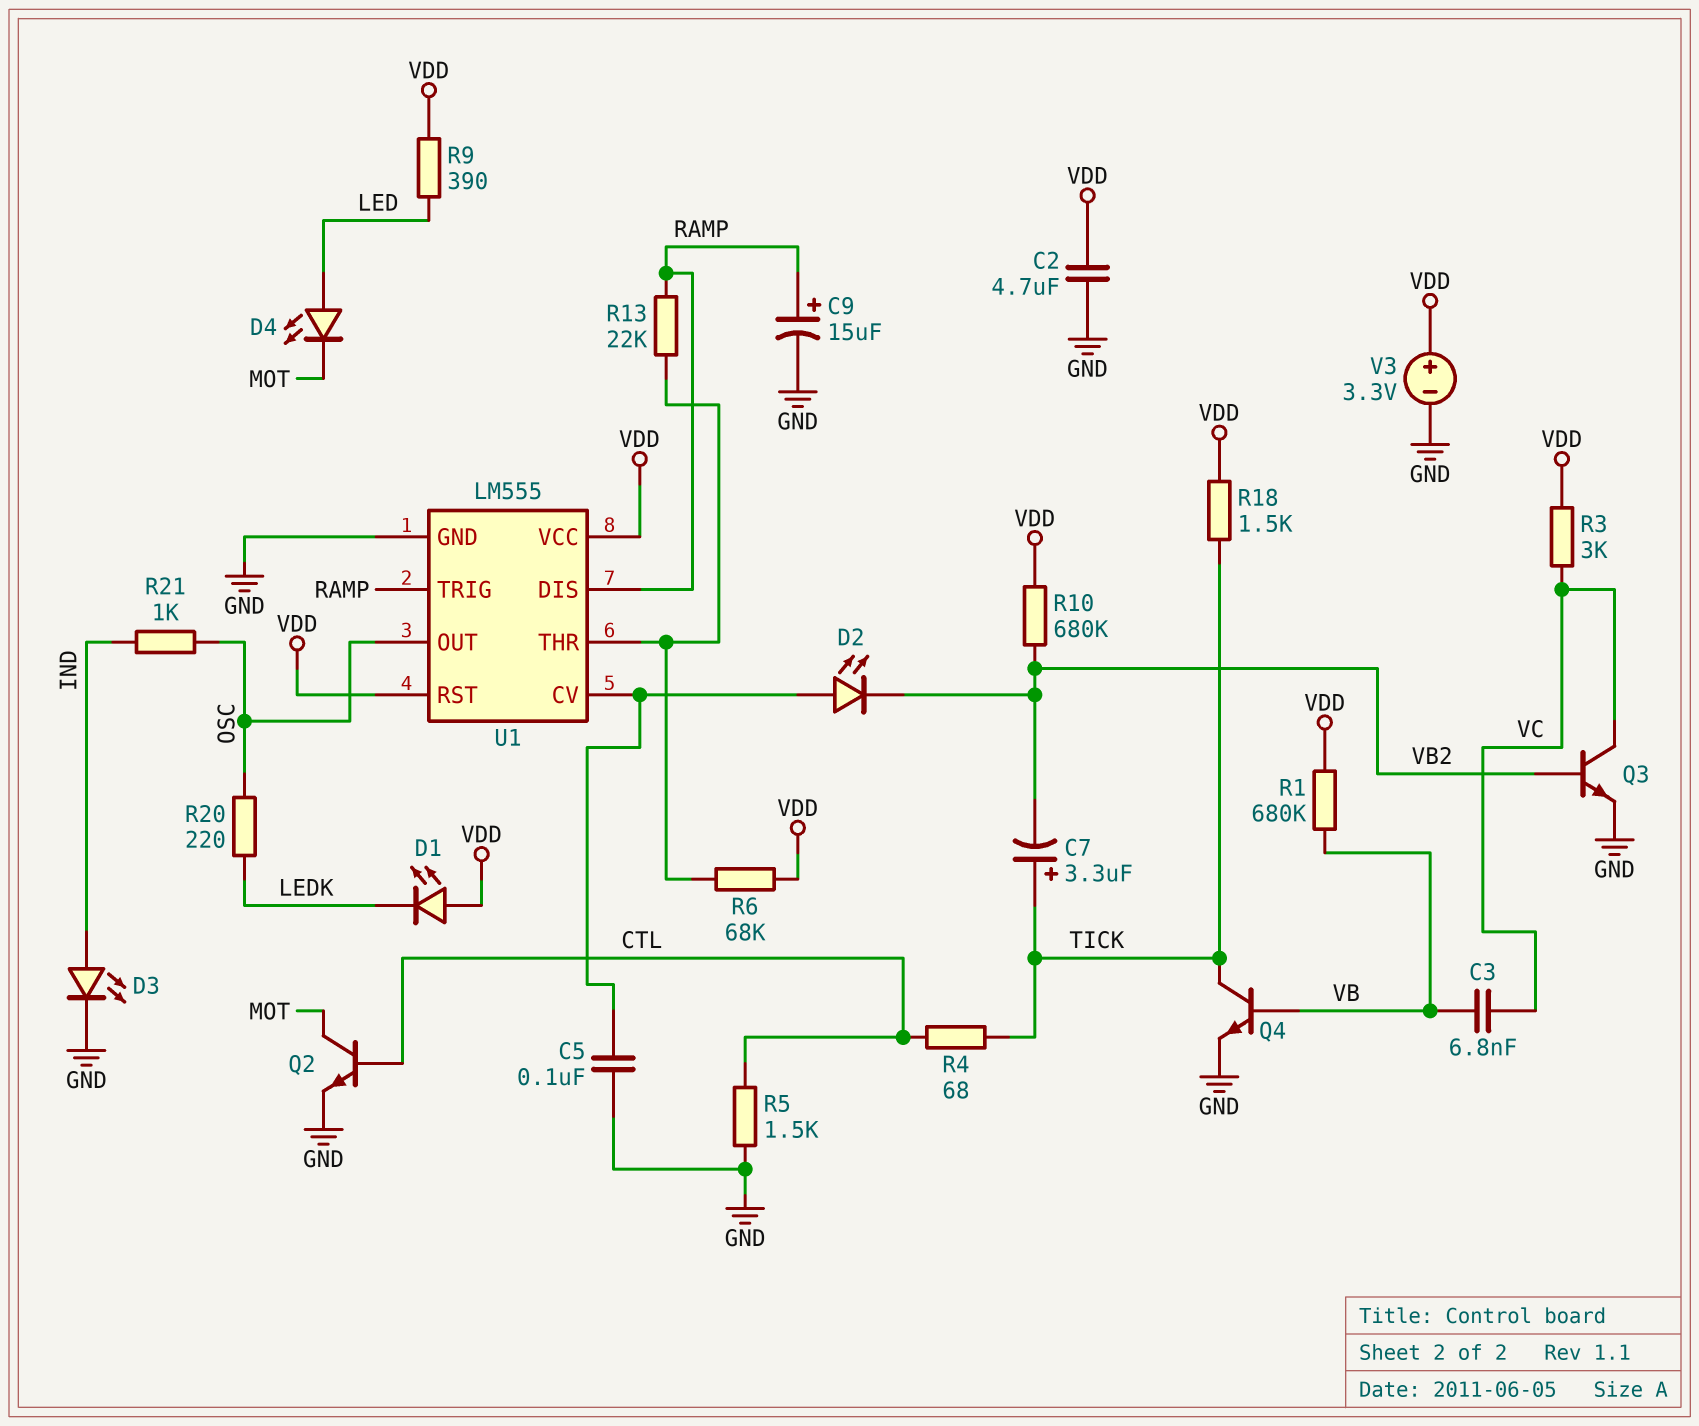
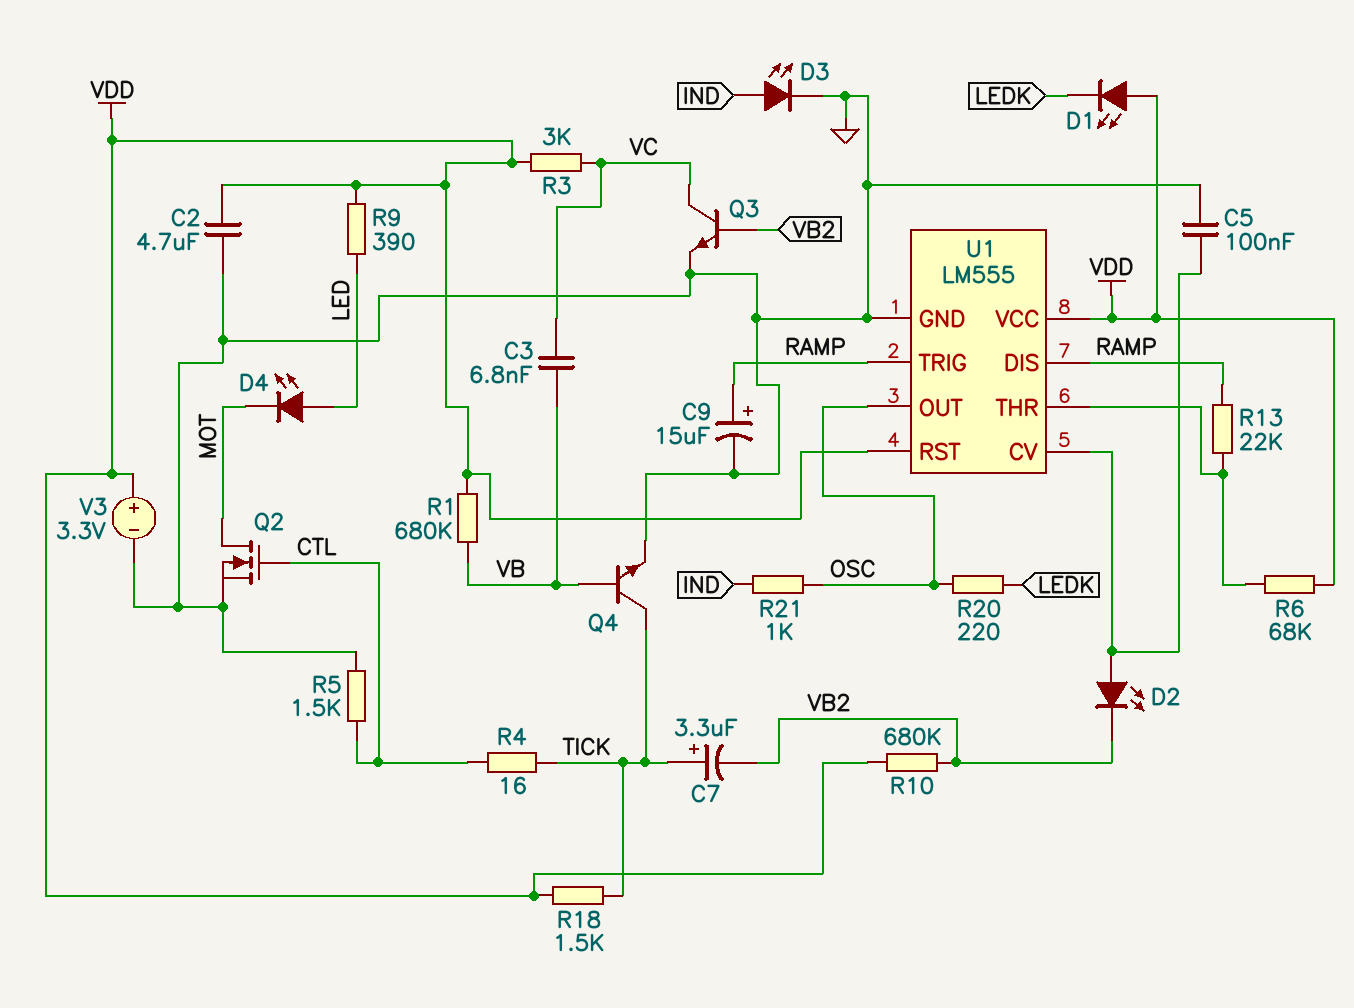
Q2: NPN (B CTL, C MOT, E GND) -> NMOS (G CTL, D MOT, S GND)
R4: 68 (CTL, TICK) -> 16 (CTL, TICK)

